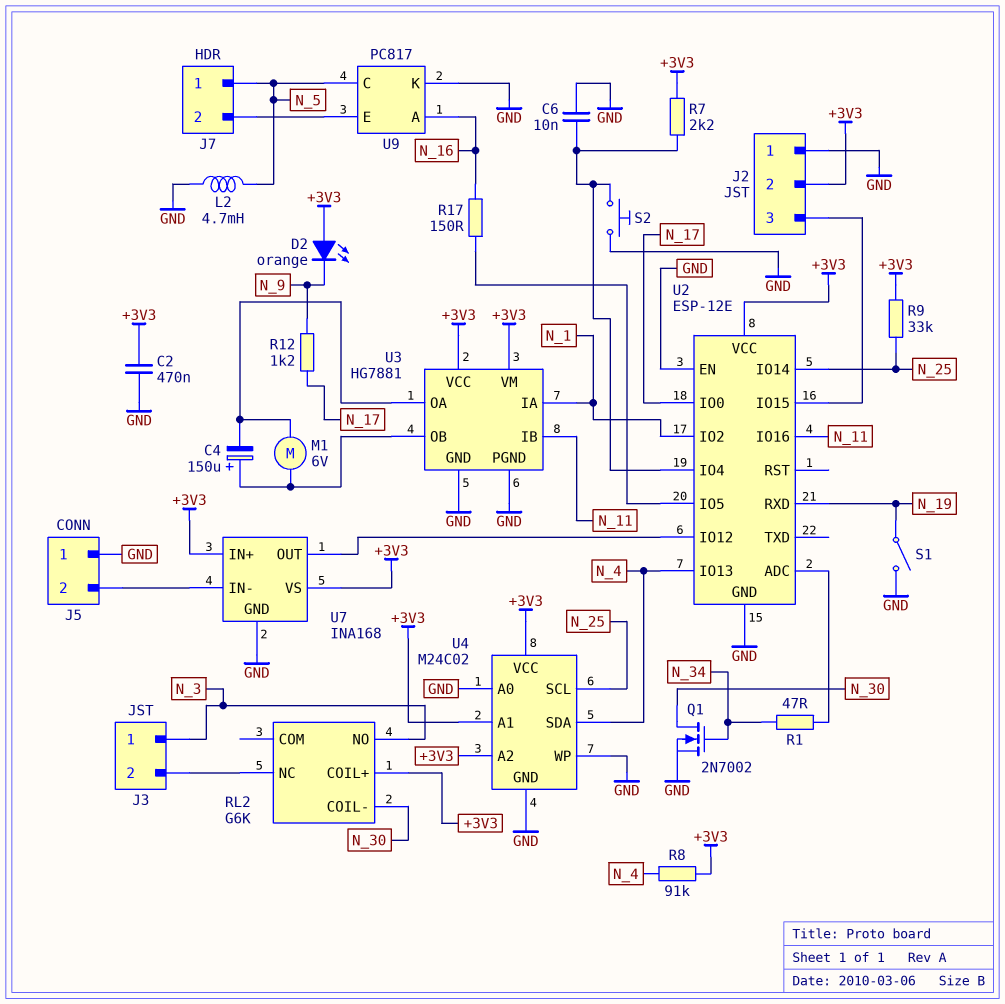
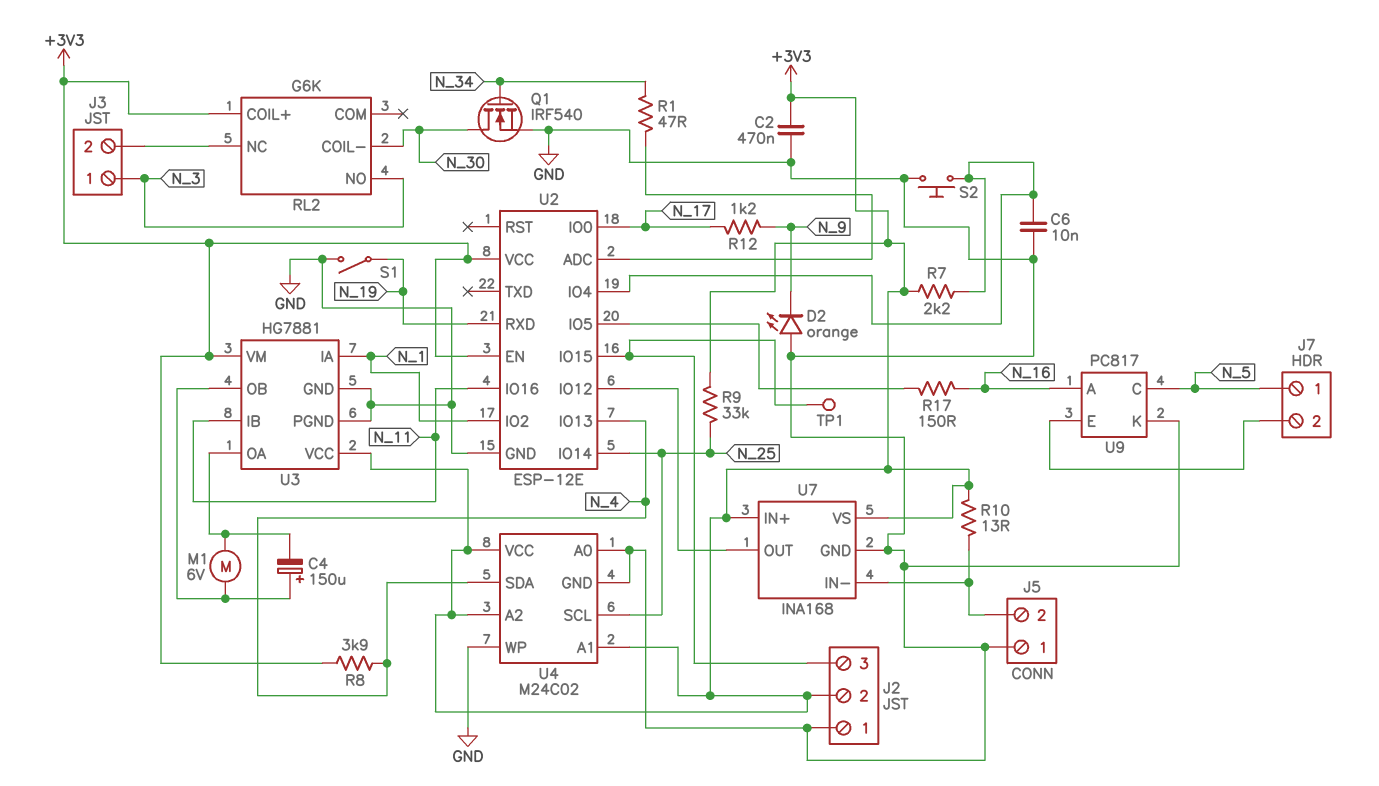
D2: LED orange (A +3V3, K N_9) -> LED orange (A GND, K N_9)
L2: 4.7mH (GND, N_5) -> none
Q1: NMOS 2N7002 (G N_34, D N_30, S GND) -> NMOS IRF540 (G N_34, D N_30, S GND)
R8: 91k (+3V3, N_4) -> 3.9k (+3V3, N_4)
R10: none -> 13 (+3V3, J5/2)
TP1: none -> test point (J2/3)
U2 pin EN: GND -> +3V3

